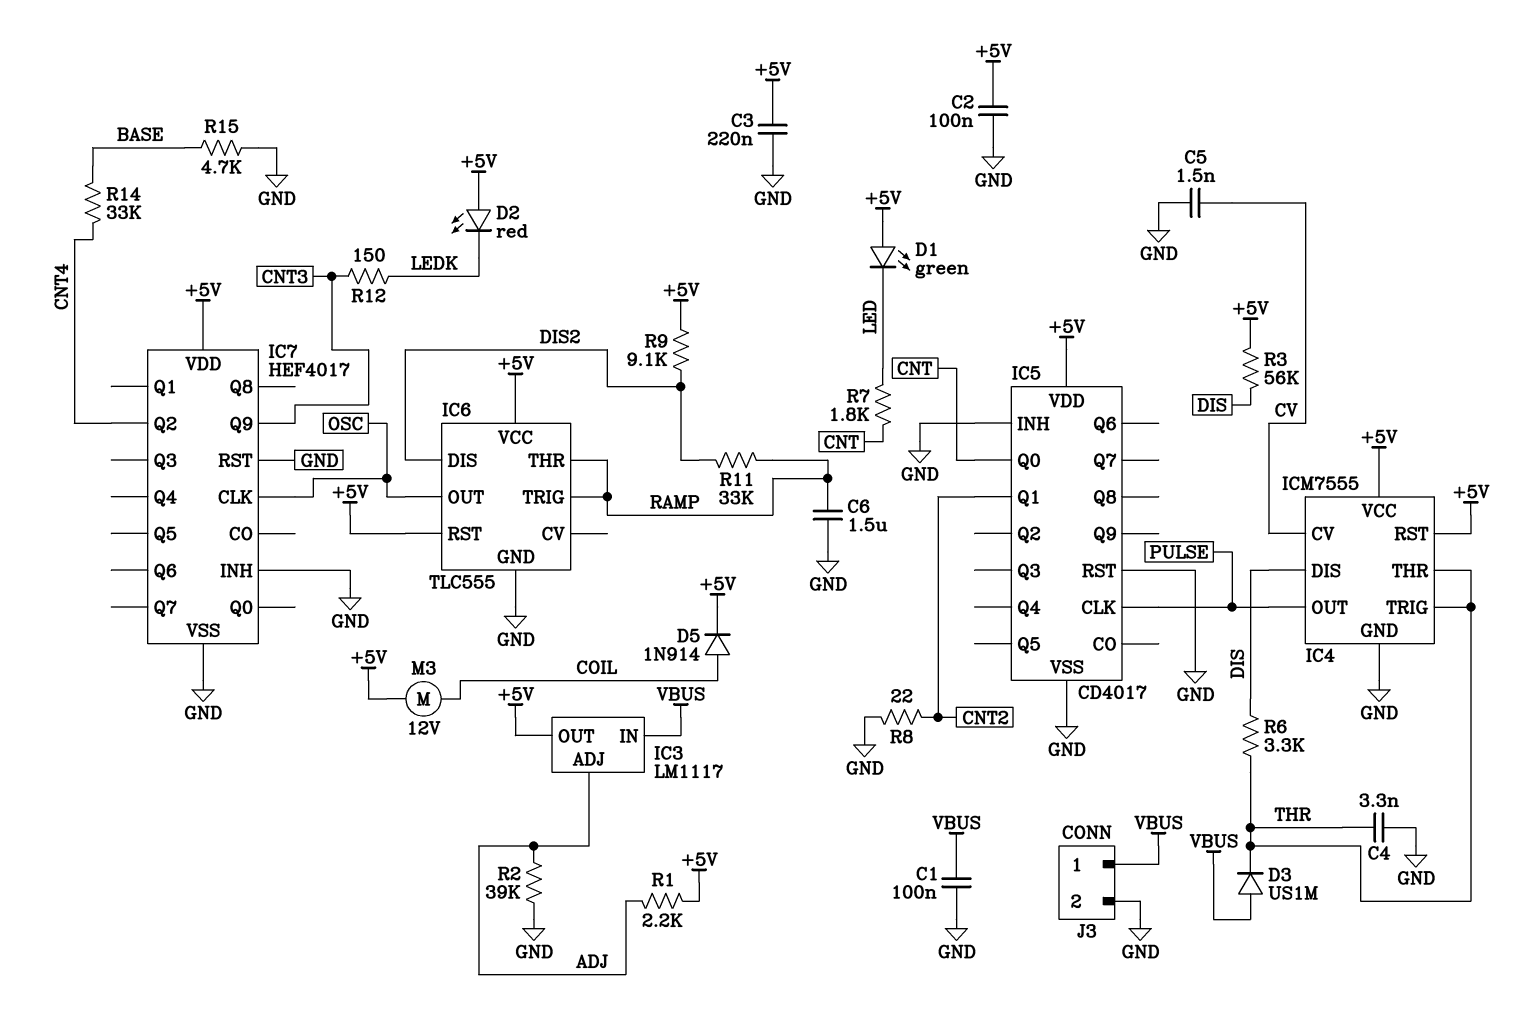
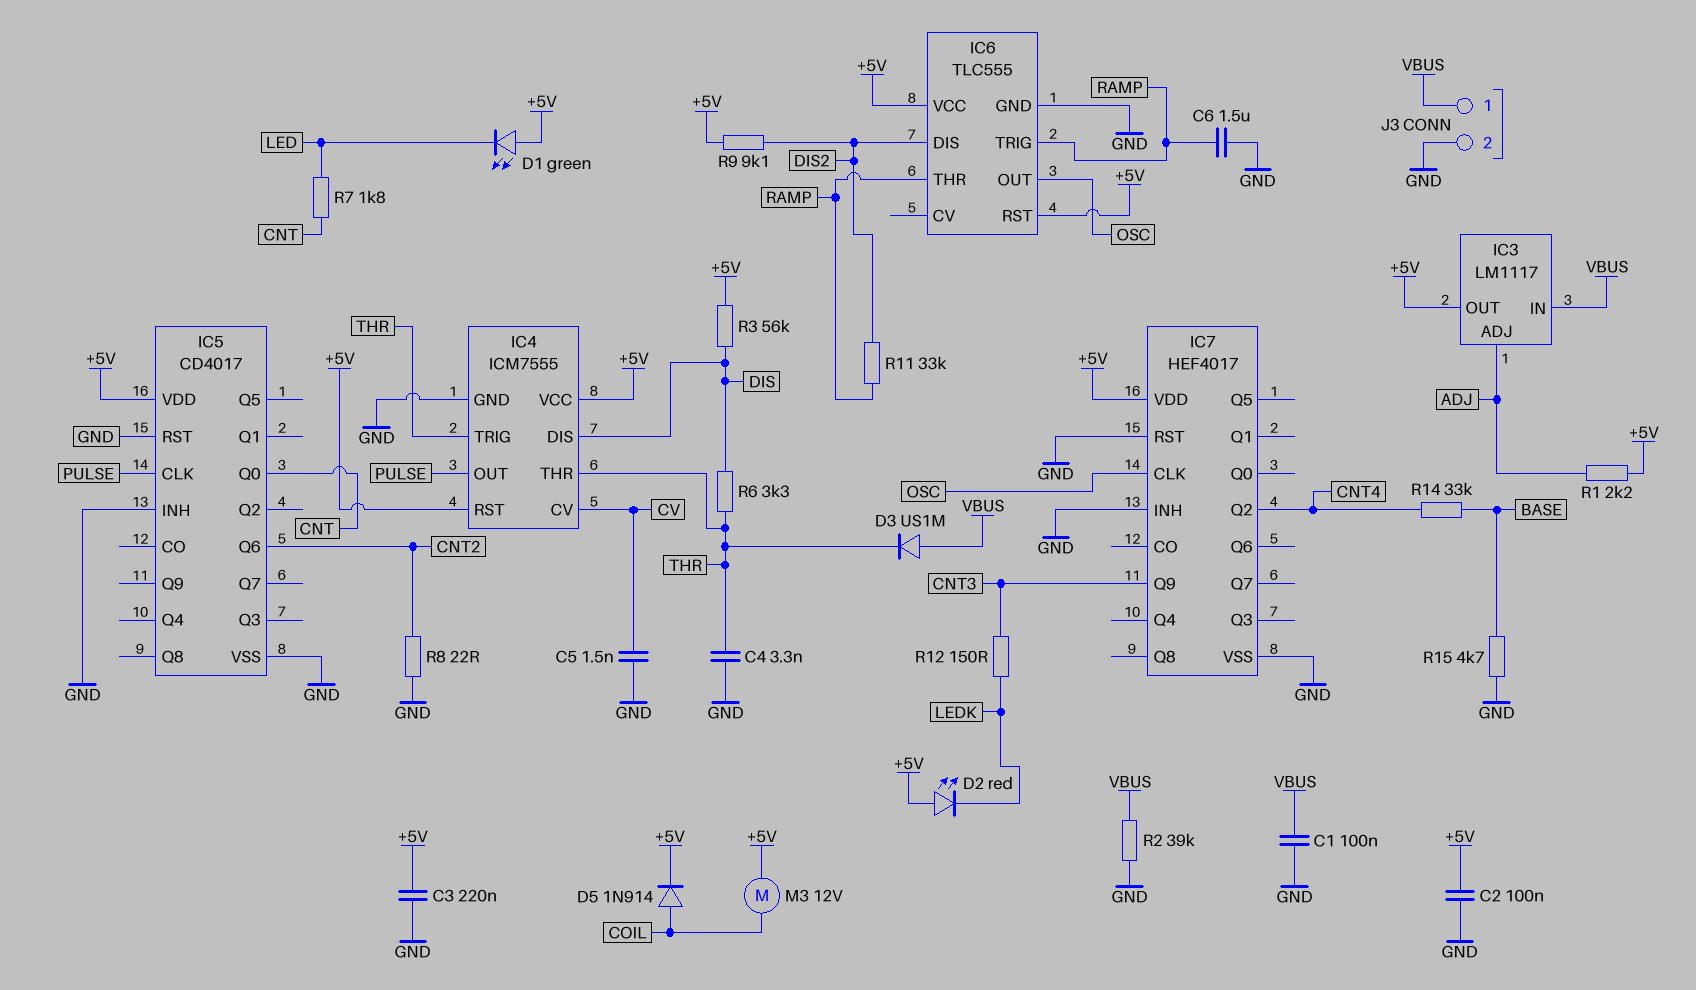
IC5 pin Q1: CNT2 -> none
IC5 pin Q6: none -> CNT2
R2: 39k (ADJ, GND) -> 39k (GND, VBUS)

